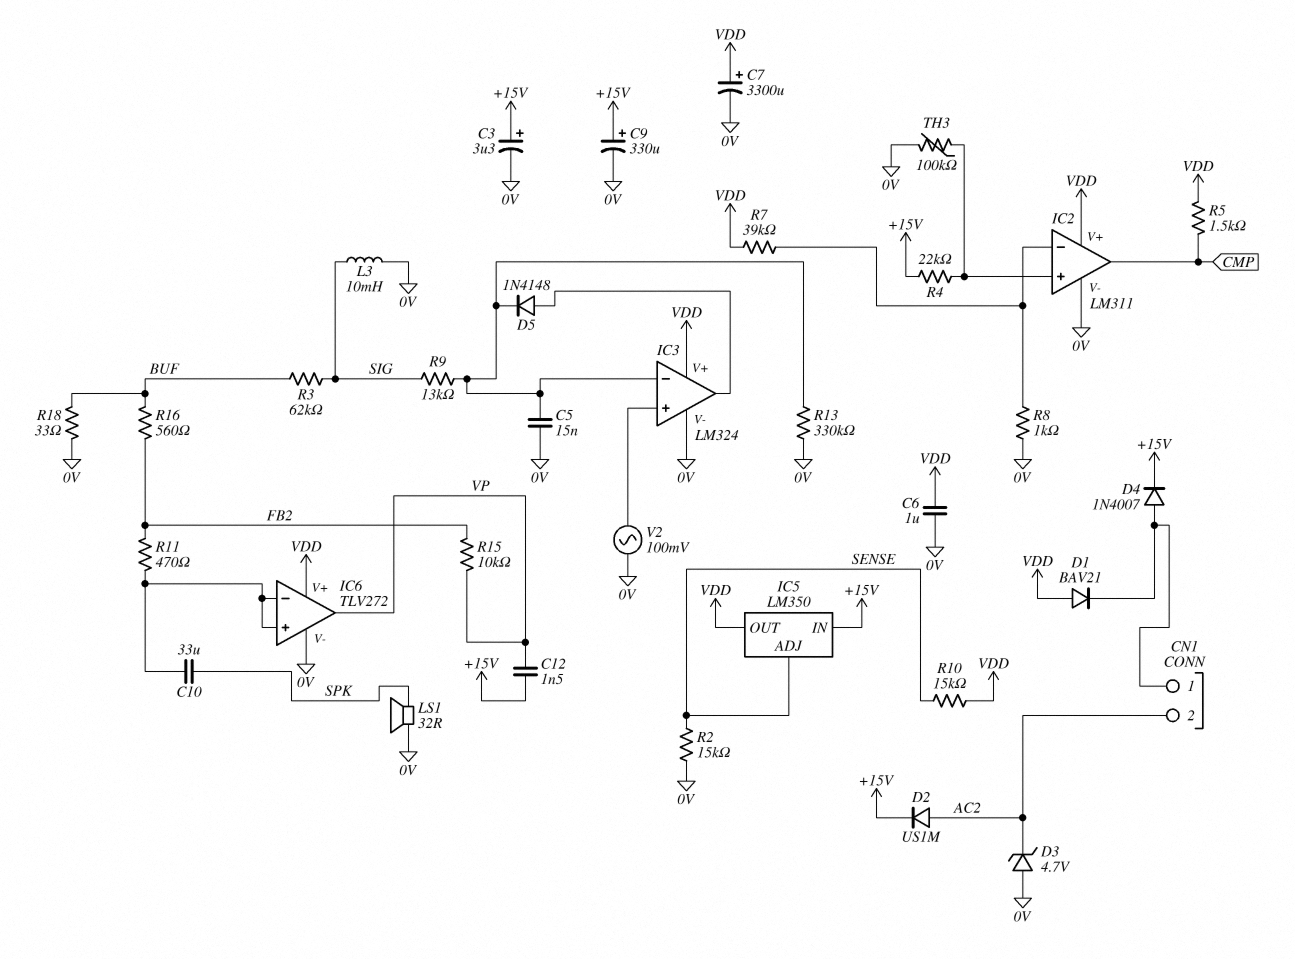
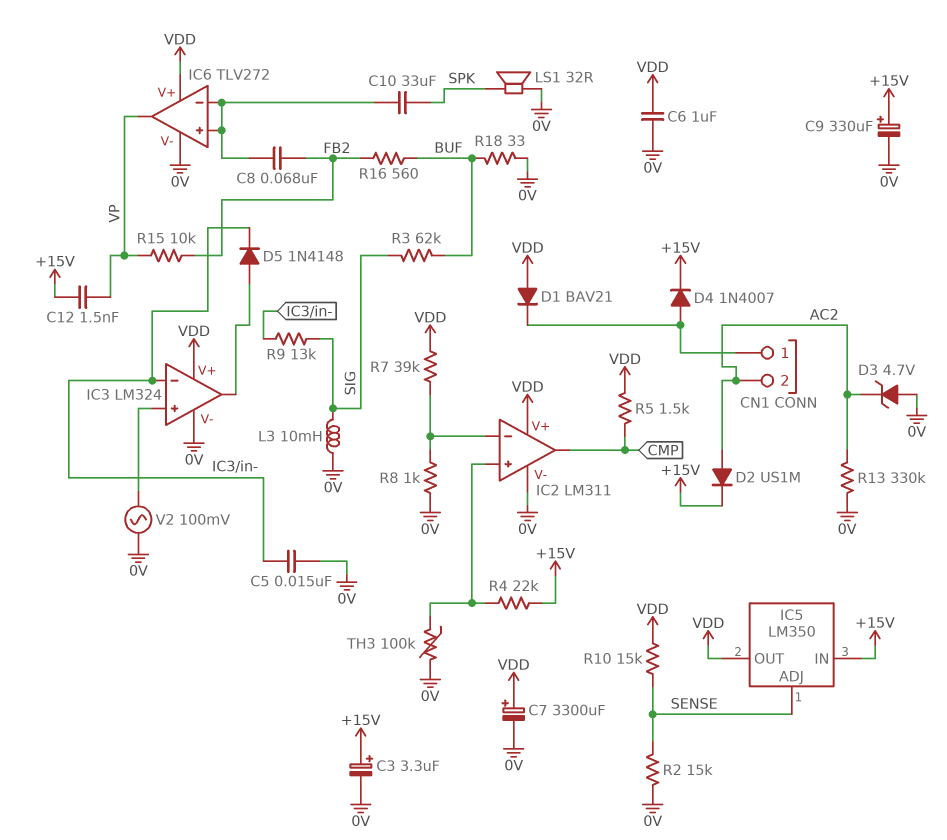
C8: none -> 68nF (FB2, IC6/in+)
R11: 470 (FB2, IC6/in+) -> none
R13: 330k (0V, IC3/in-) -> 330k (0V, AC2)

